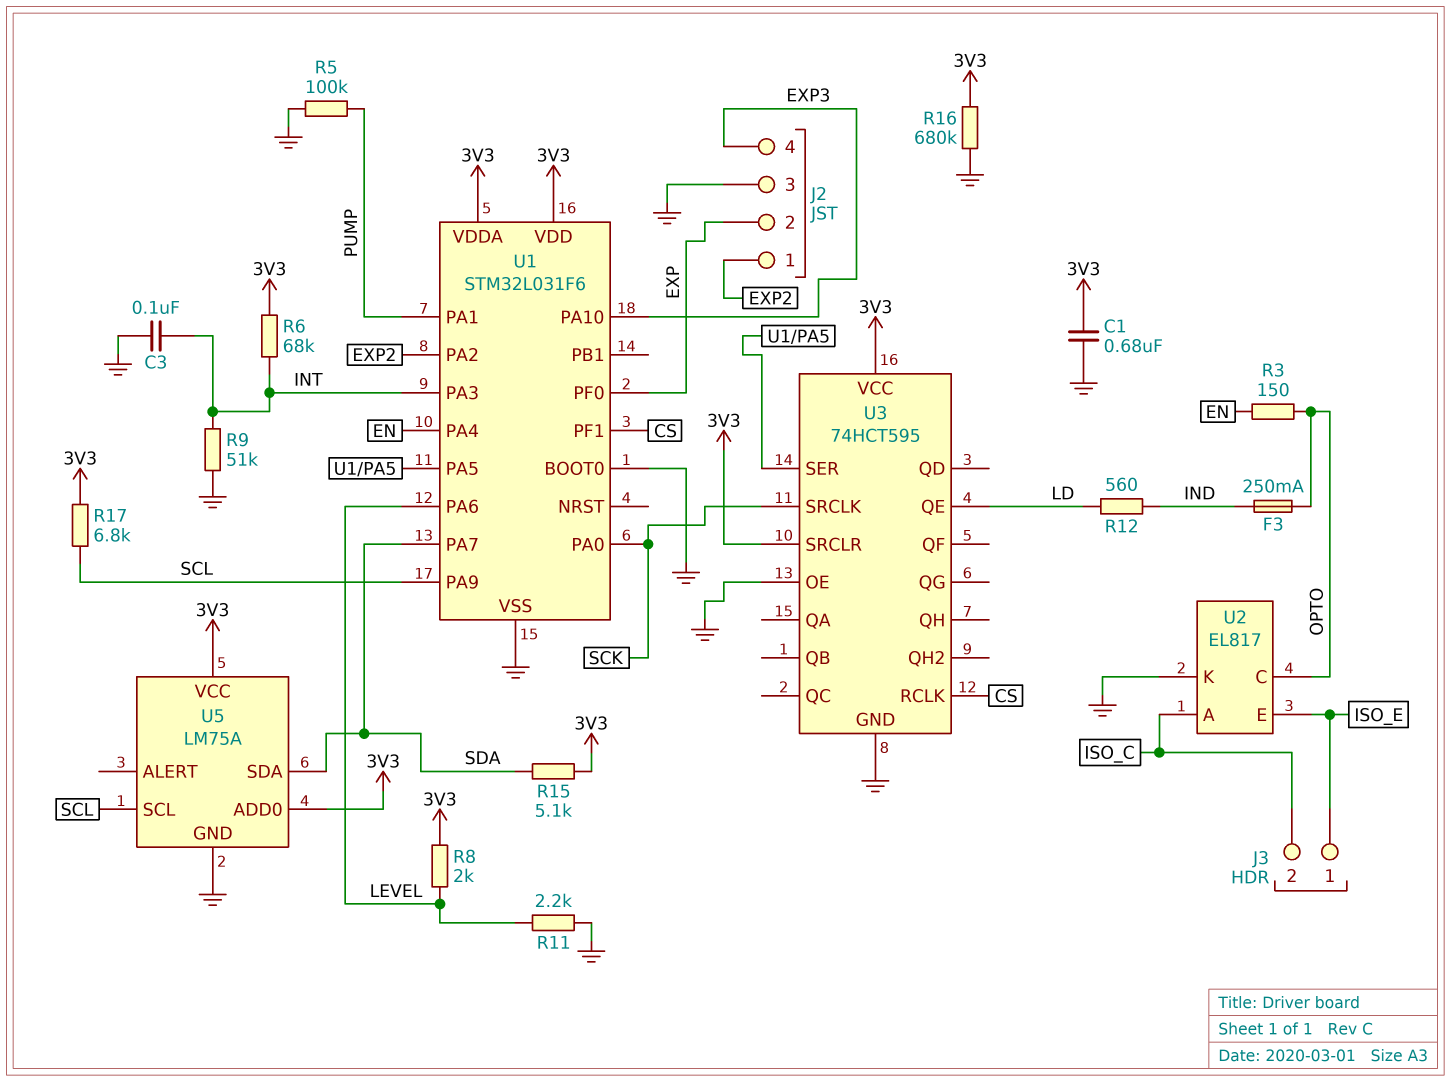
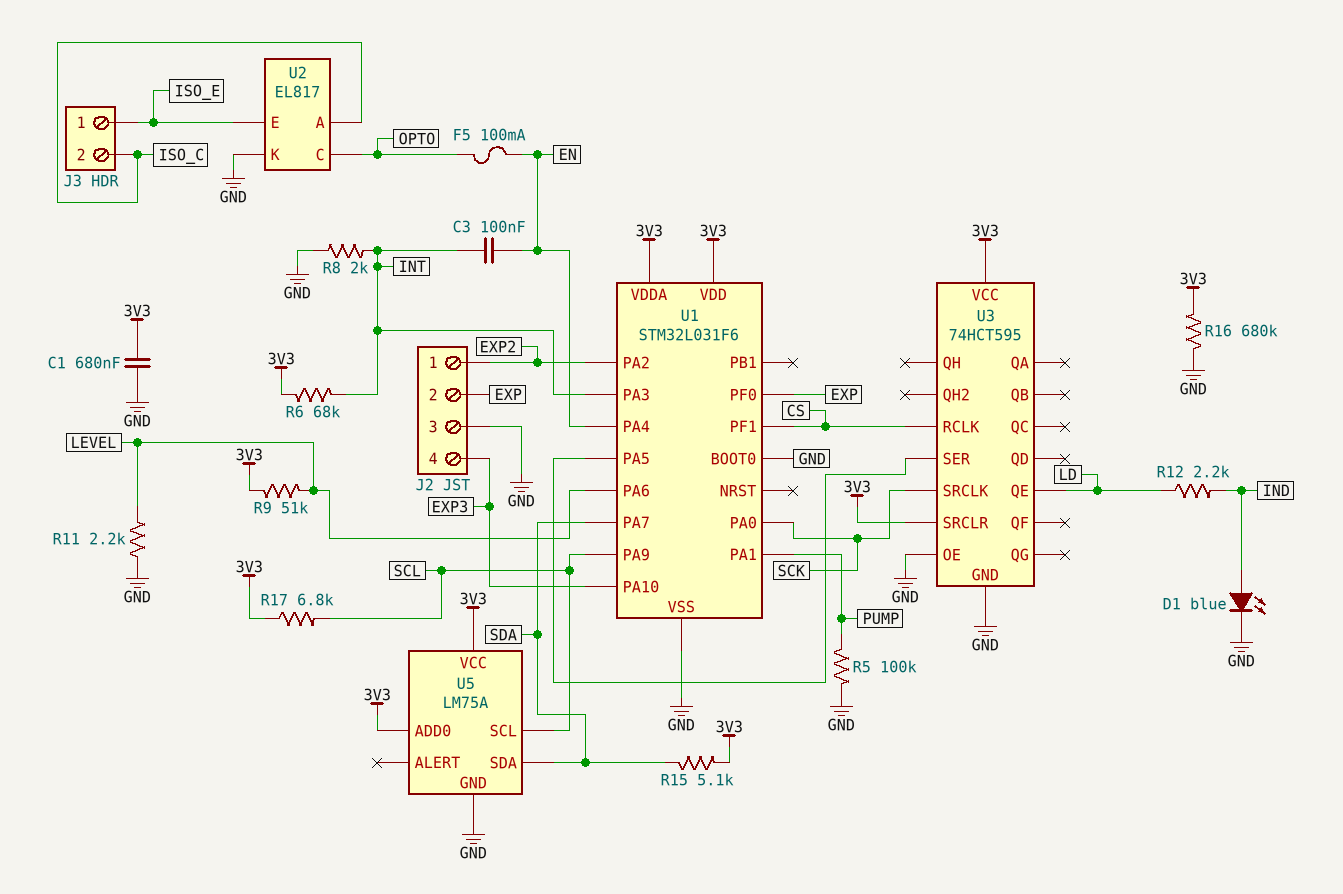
C3: 100nF (GND, INT) -> 100nF (EN, INT)
D1: none -> LED blue (A IND, K GND)
F3: 250mA (IND, OPTO) -> none
F5: none -> 100mA (EN, OPTO)
R3: 150 (EN, OPTO) -> none
R8: 2k (3V3, LEVEL) -> 2k (GND, INT)
R9: 51k (GND, INT) -> 51k (3V3, LEVEL)
R12: 560 (IND, LD) -> 2.2k (IND, LD)

